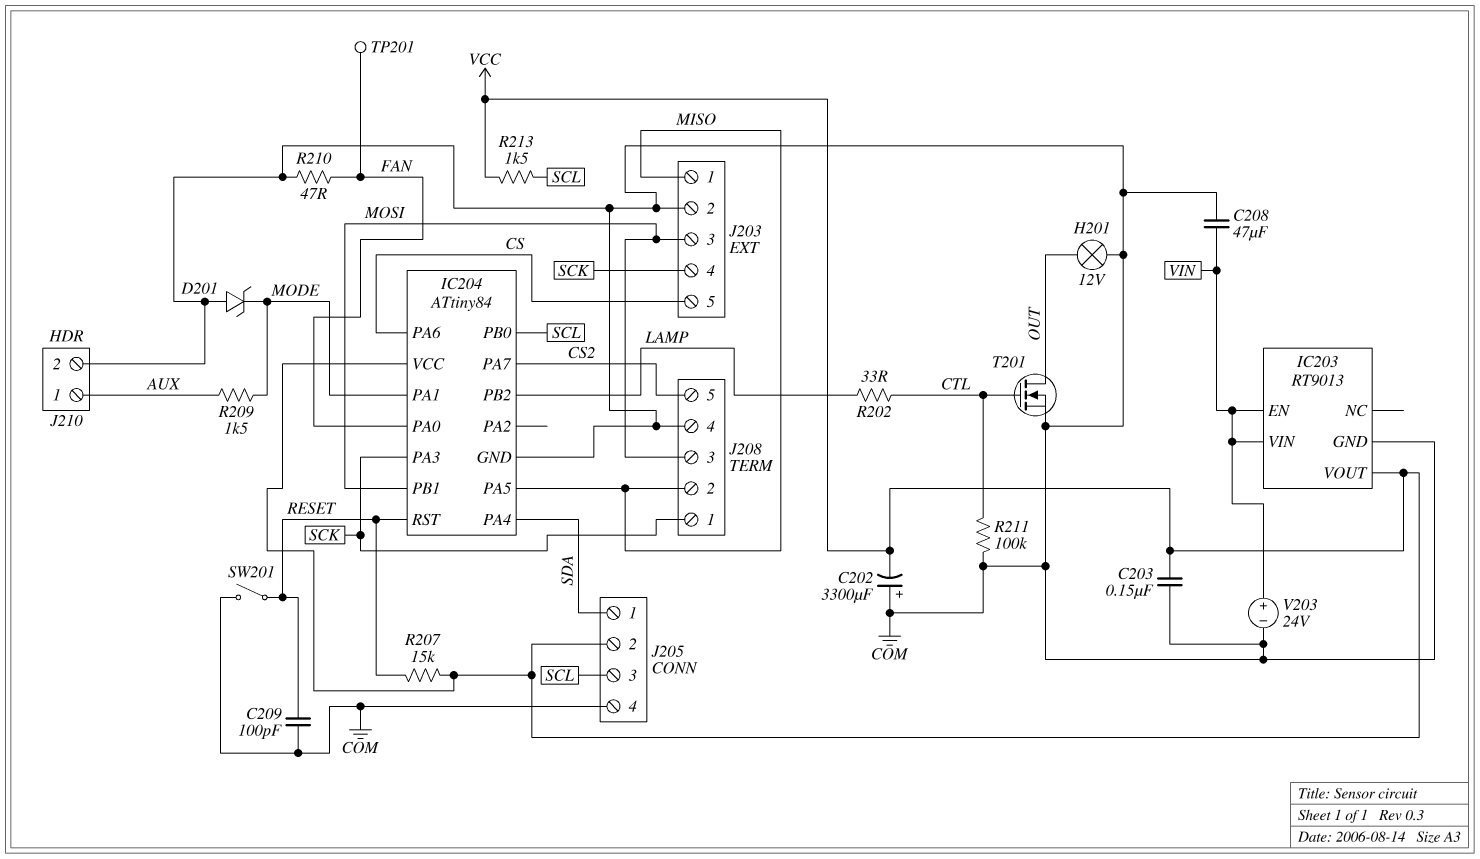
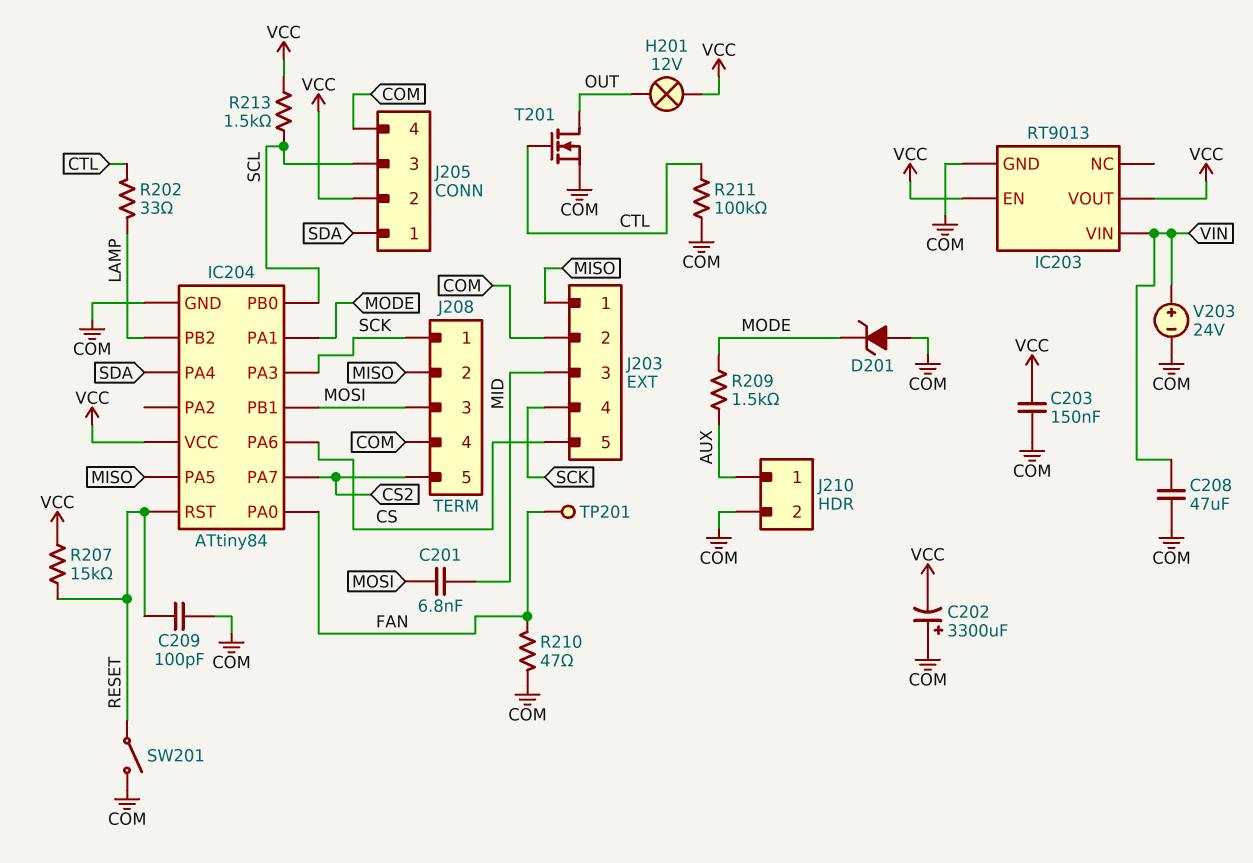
C201: none -> 6.8nF (MID, MOSI)
H201: lamp 12V (COM, OUT) -> lamp 12V (OUT, VCC)
IC203 pin EN: VIN -> VCC
J203 pin 3: MOSI -> MID

